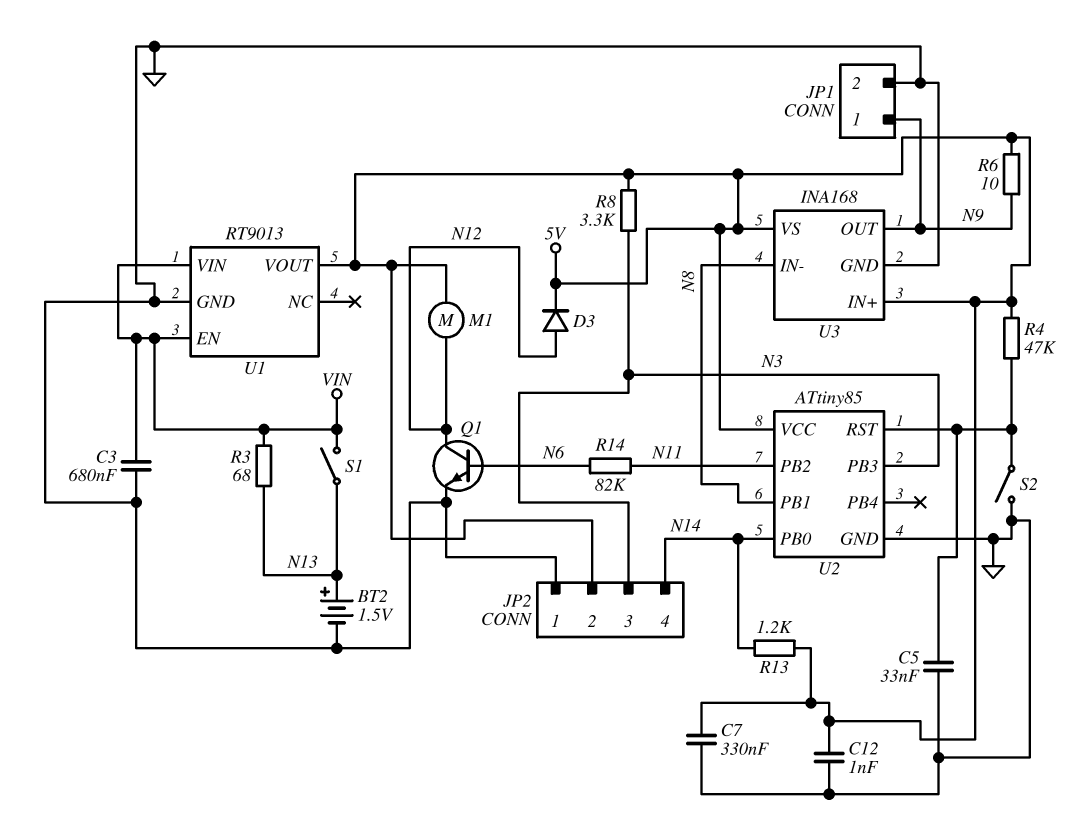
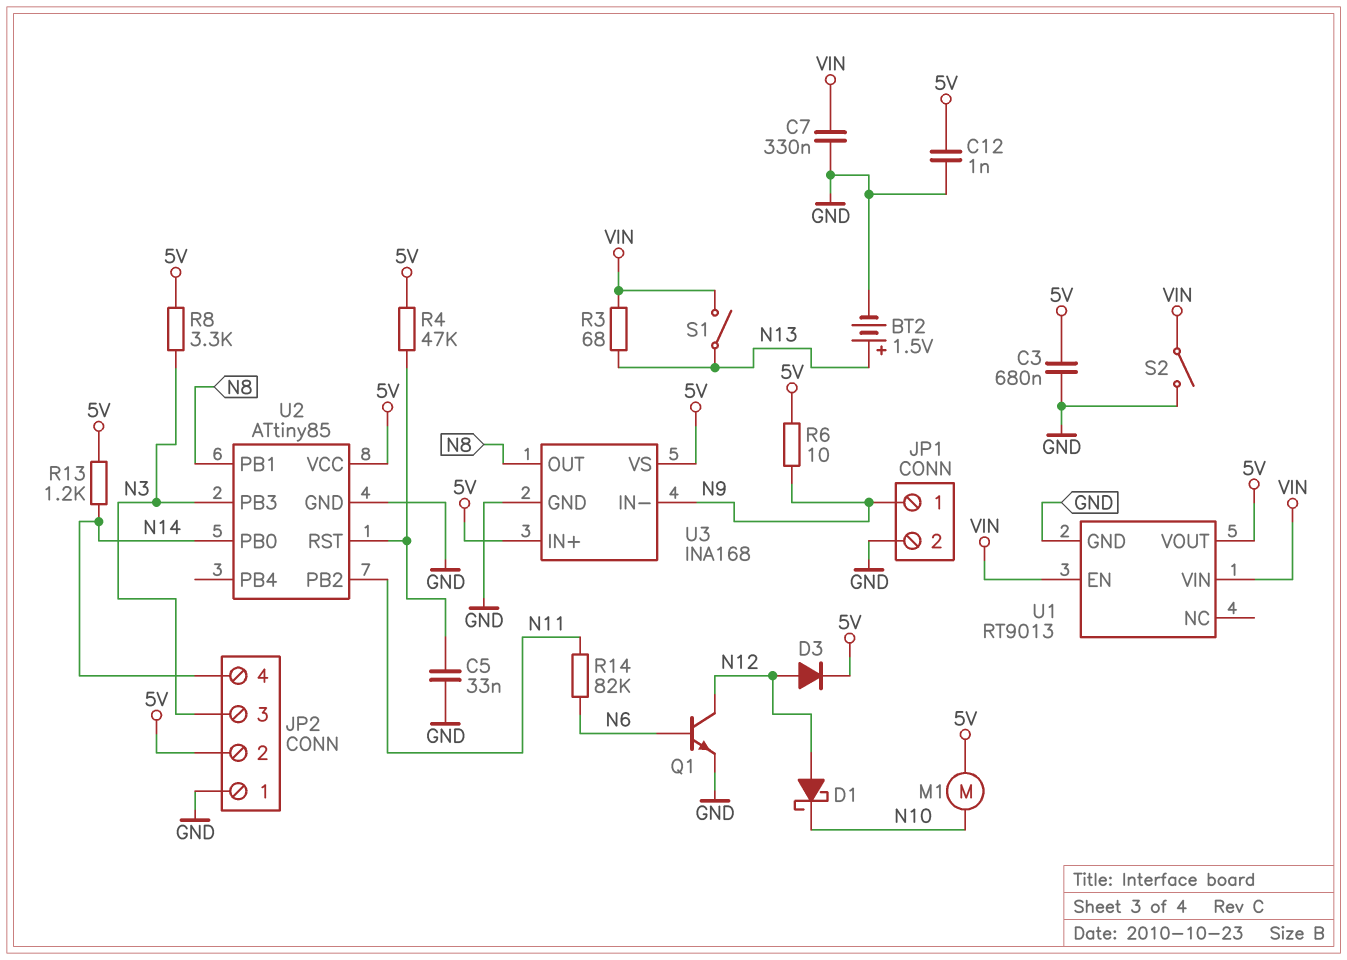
C3: 680nF (GND, VIN) -> 680nF (5V, GND)
C7: 330nF (5V, GND) -> 330nF (GND, VIN)
D1: none -> schottky (A N12, K N10)
M1: motor (5V, N12) -> motor (5V, N10)
S2: switch (GND, U2/RST) -> switch (GND, VIN)
U3 pin IN-: N8 -> N9
U3 pin OUT: N9 -> N8

